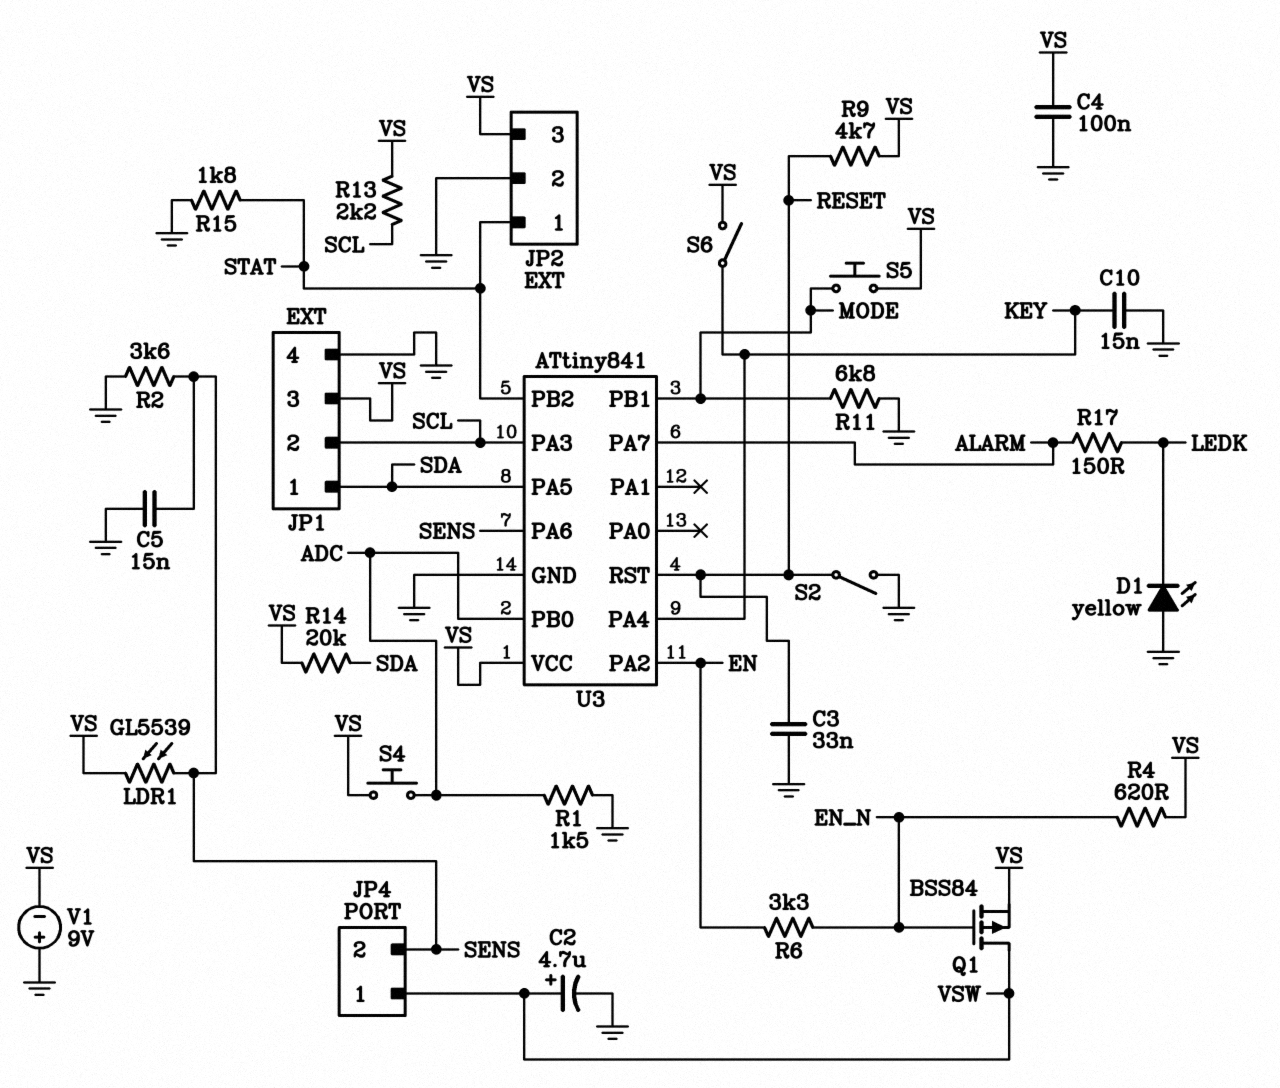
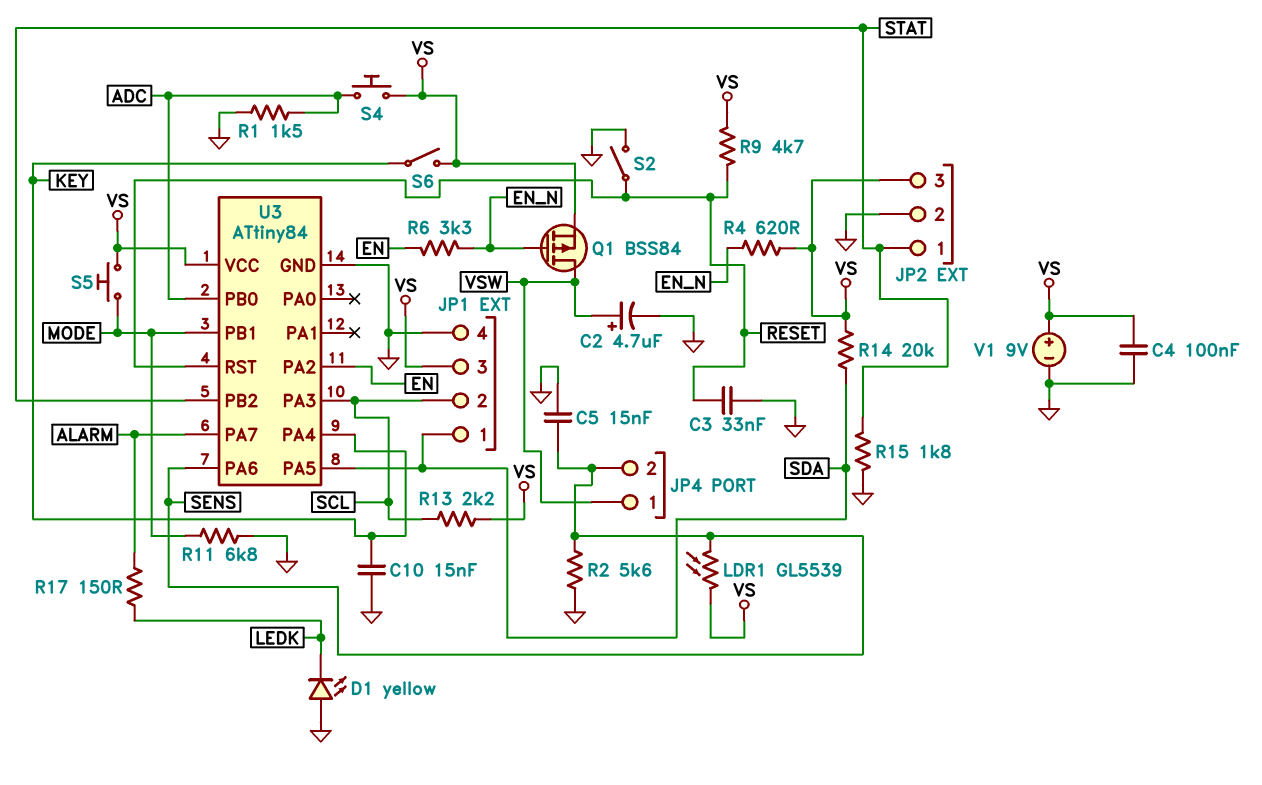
R2: 3.6k (GND, SENS) -> 5.6k (GND, SENS)
U3: ATtiny841 -> ATtiny84
V1: 9V (plus GND, minus VS) -> 9V (plus VS, minus GND)

